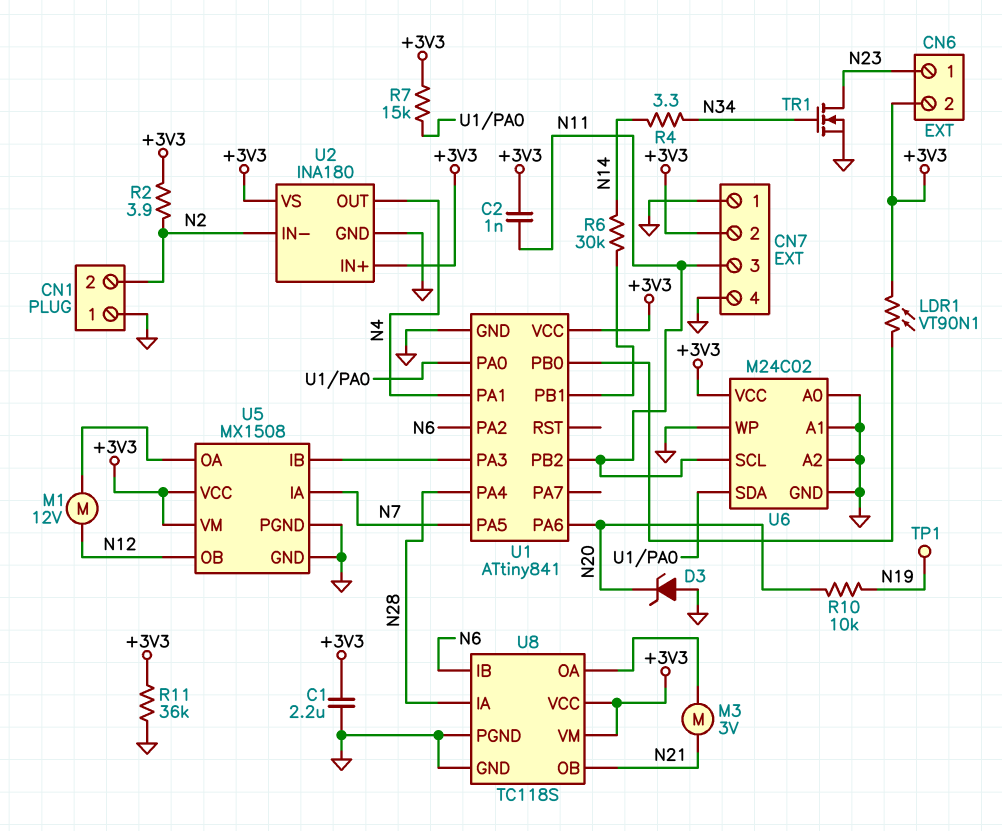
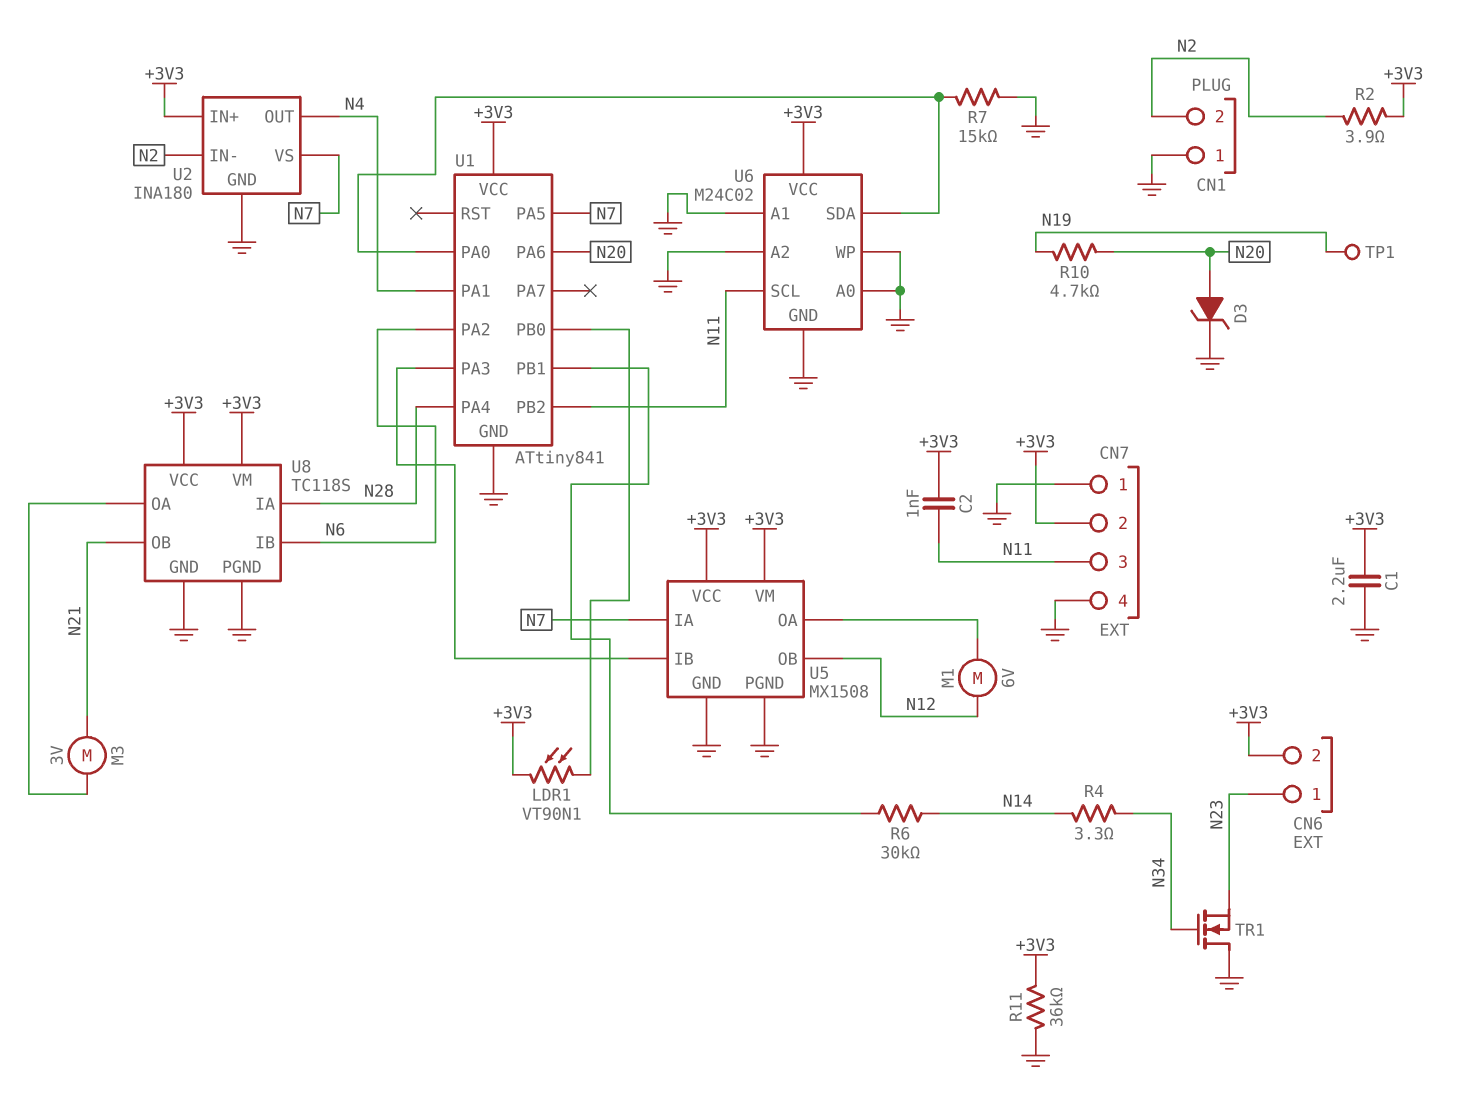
D3: zener (A GND, K N20) -> zener (A N20, K GND)
M1: motor 12V (N12, U5/OA) -> motor 6V (N12, U5/OA)
R7: 15k (+3V3, U1/PA0) -> 15k (GND, U1/PA0)
R10: 10k (N19, N20) -> 4.7k (N19, N20)
TR1: NMOS (G N34, D N23, S GND) -> NMOS (G N34, D GND, S N23)
U2 pin VS: +3V3 -> N7

